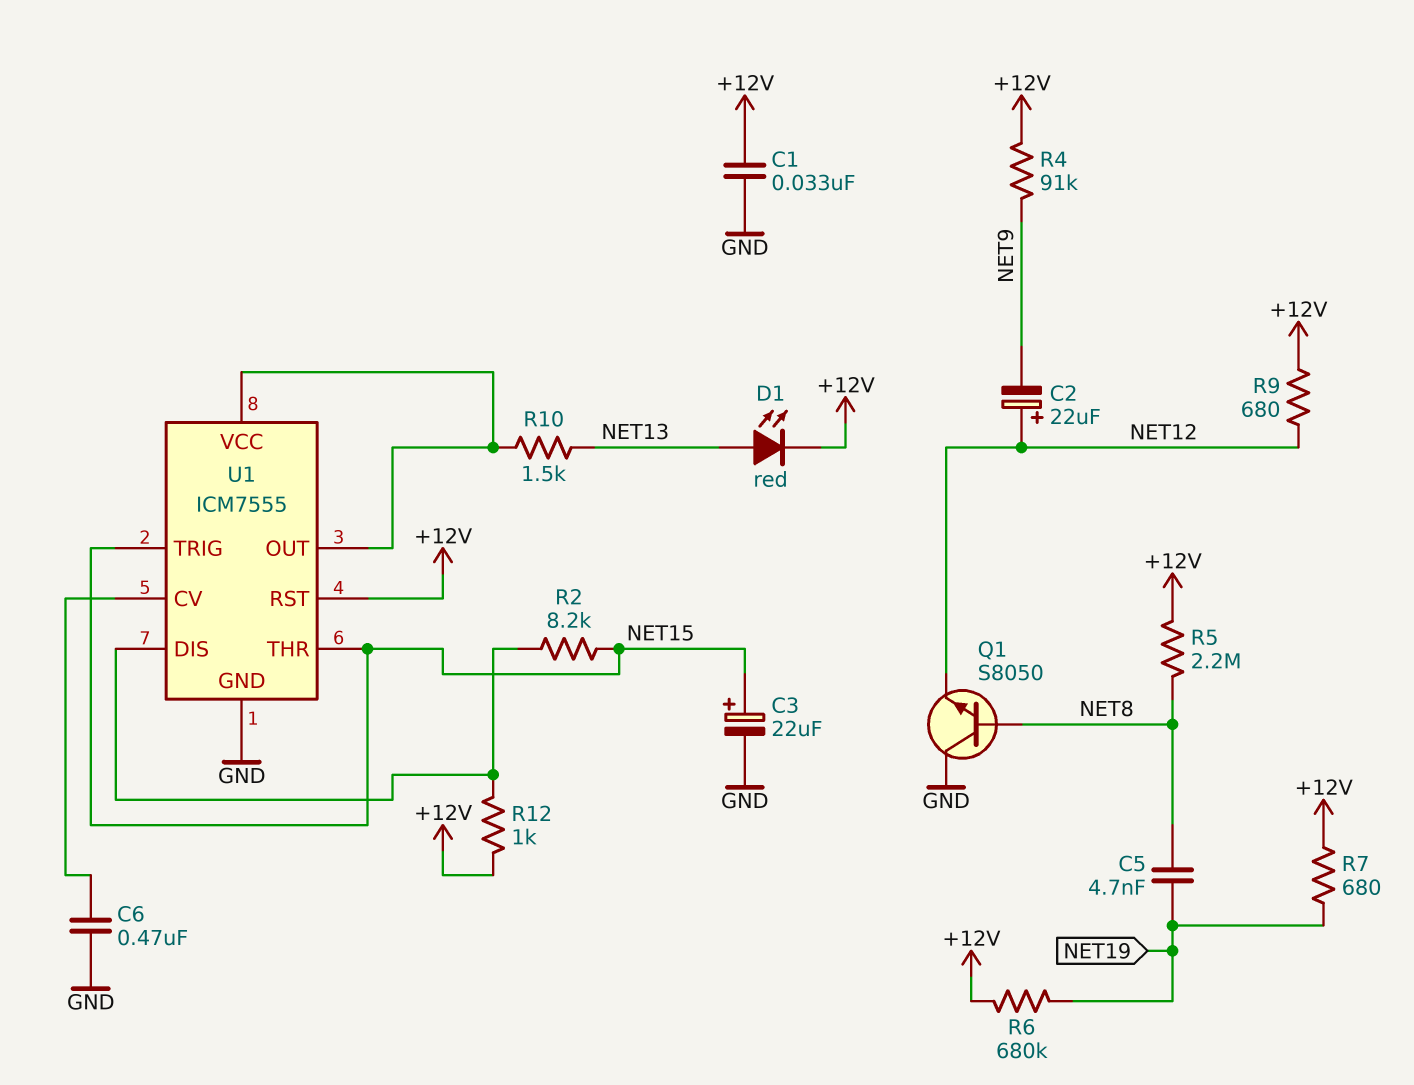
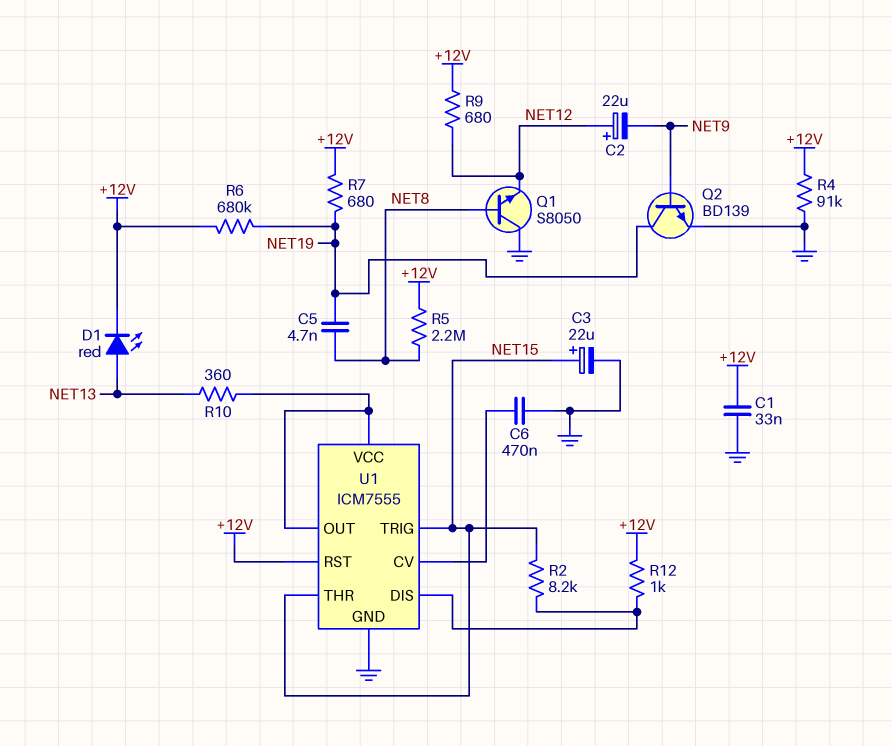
Q2: none -> NPN BD139 (B NET9, C NET19, E GND)
R4: 91k (+12V, NET9) -> 91k (+12V, GND)
R10: 1.5k (NET13, U1/OUT) -> 360 (NET13, U1/OUT)

